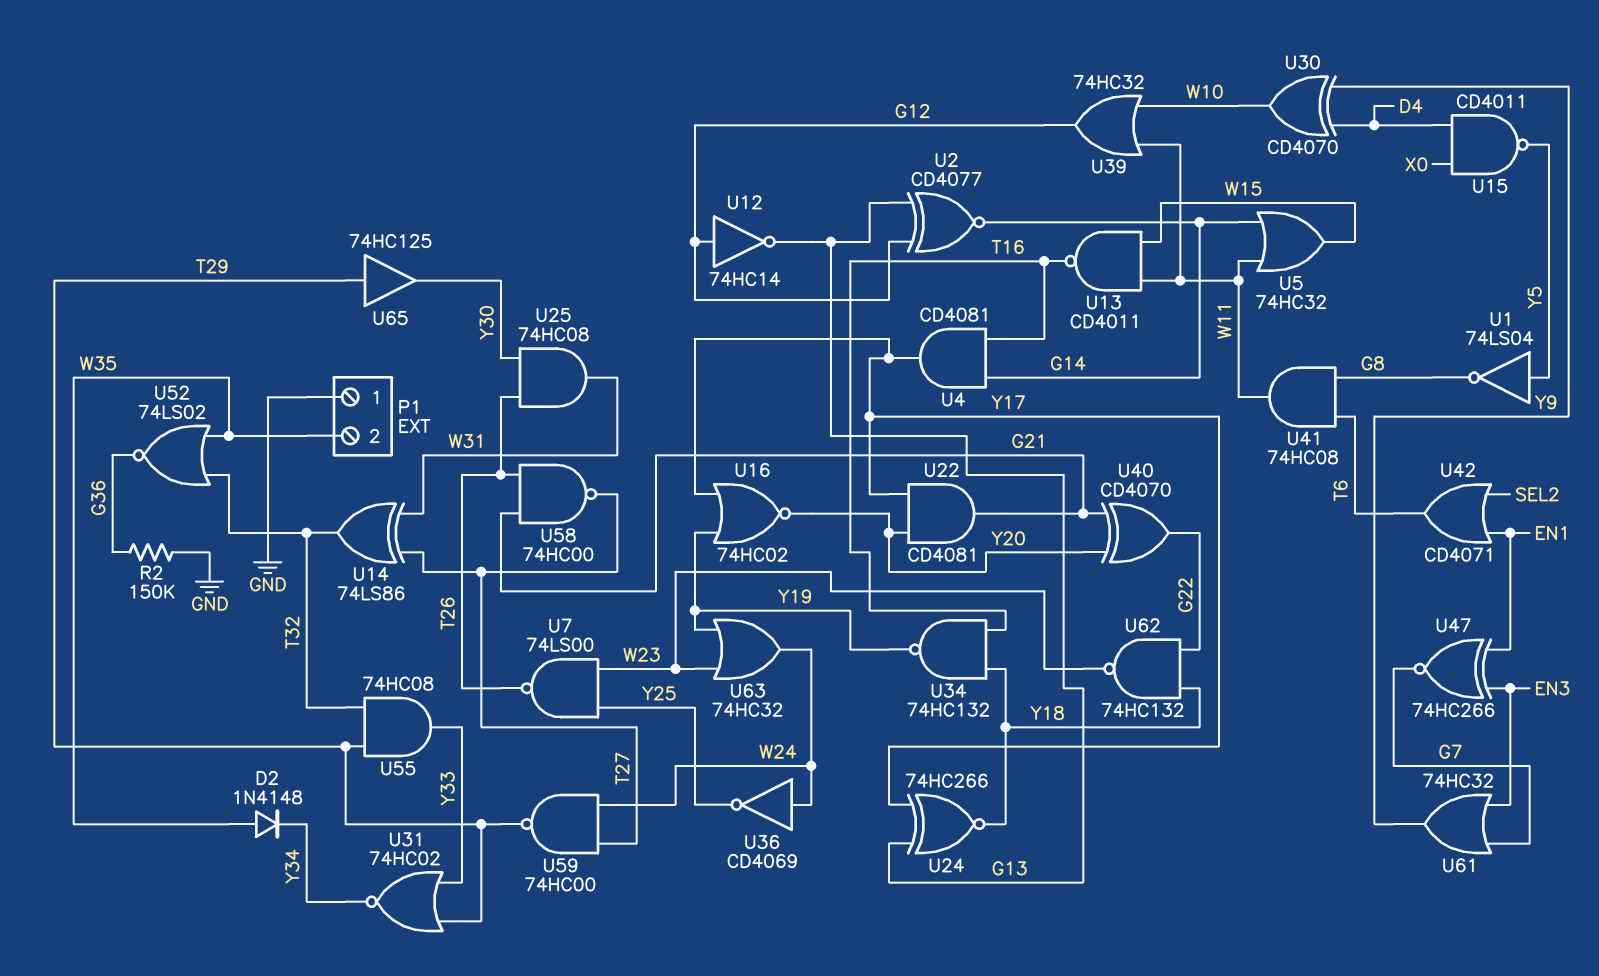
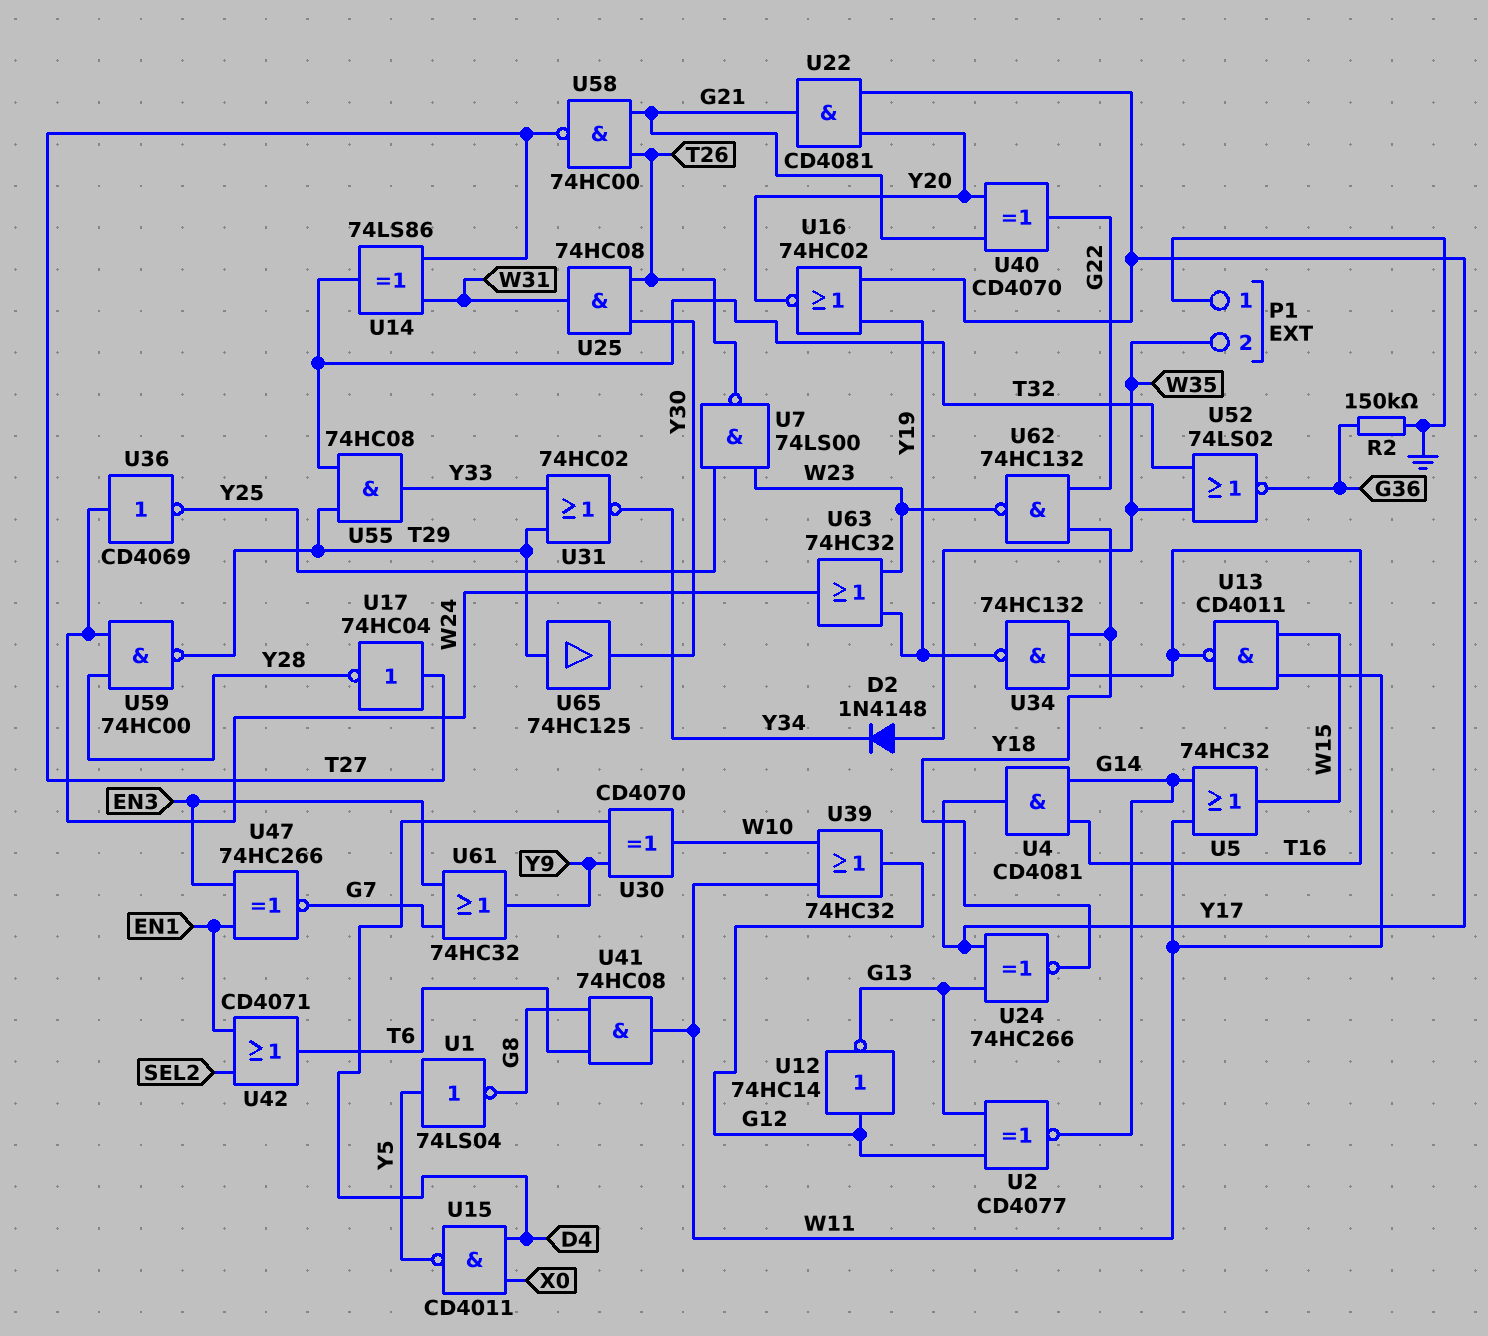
U17: none -> NOT 74HC04 (in T27, out Y28)
U59: NAND 74HC00 (in T27, in W24, out T29) -> NAND 74HC00 (in W24, in Y28, out T29)

